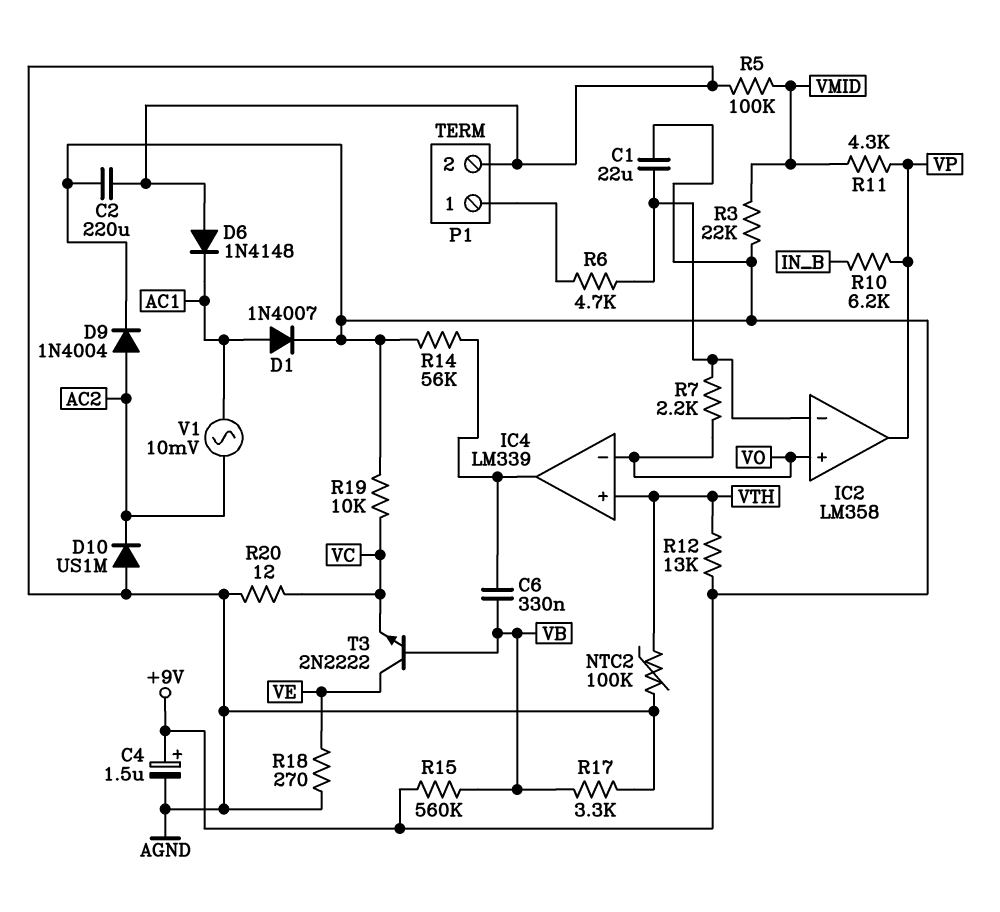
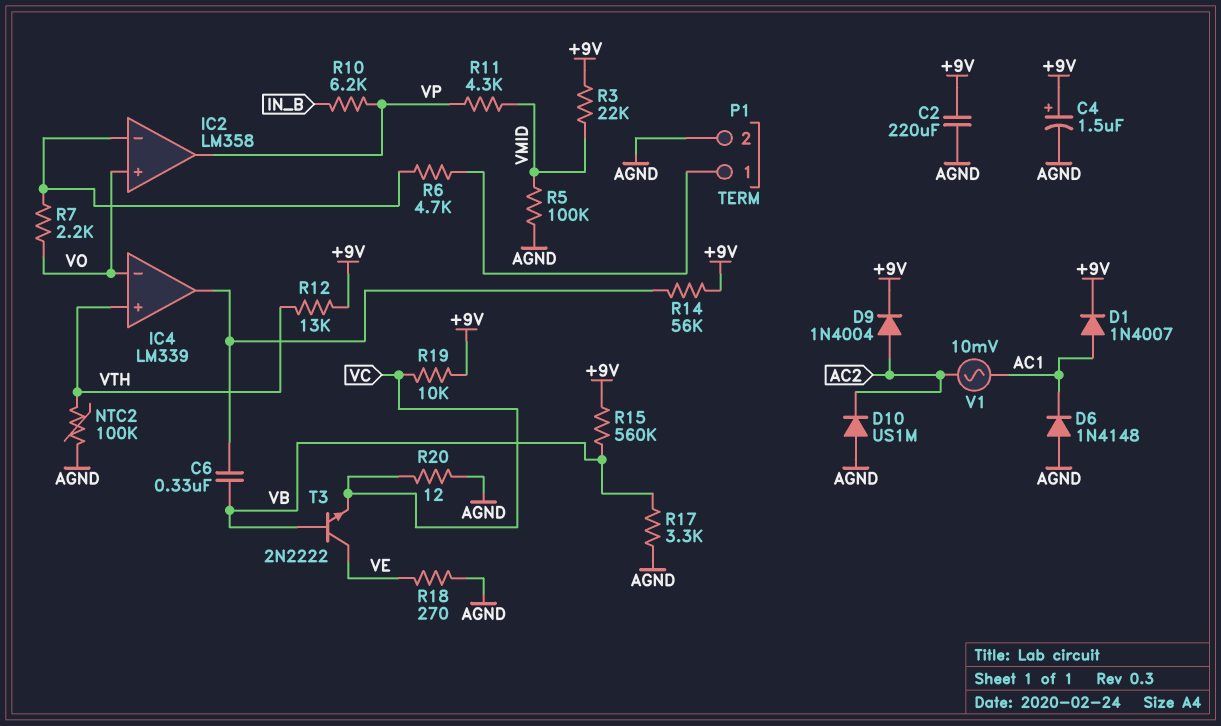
C1: 22uF (+9V, IC2/in-) -> none

